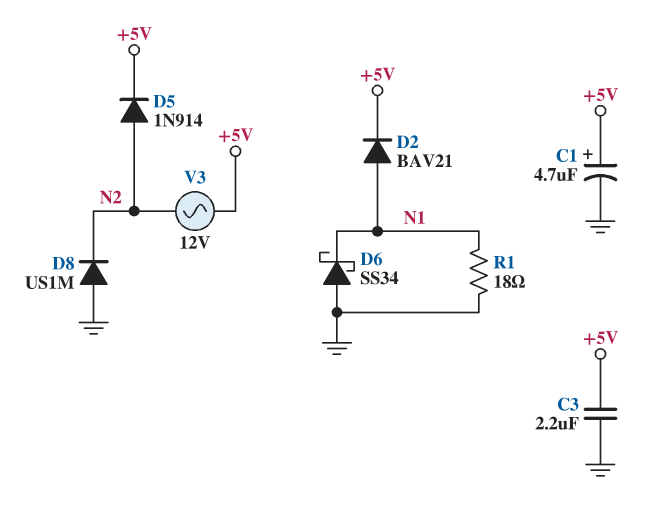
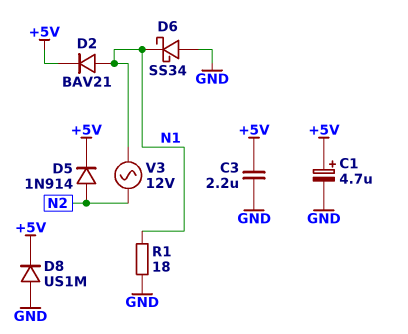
D8: diode US1M (A GND, K N2) -> diode US1M (A GND, K +5V)
V3: AC 12V (+5V, N2) -> AC 12V (N1, N2)

